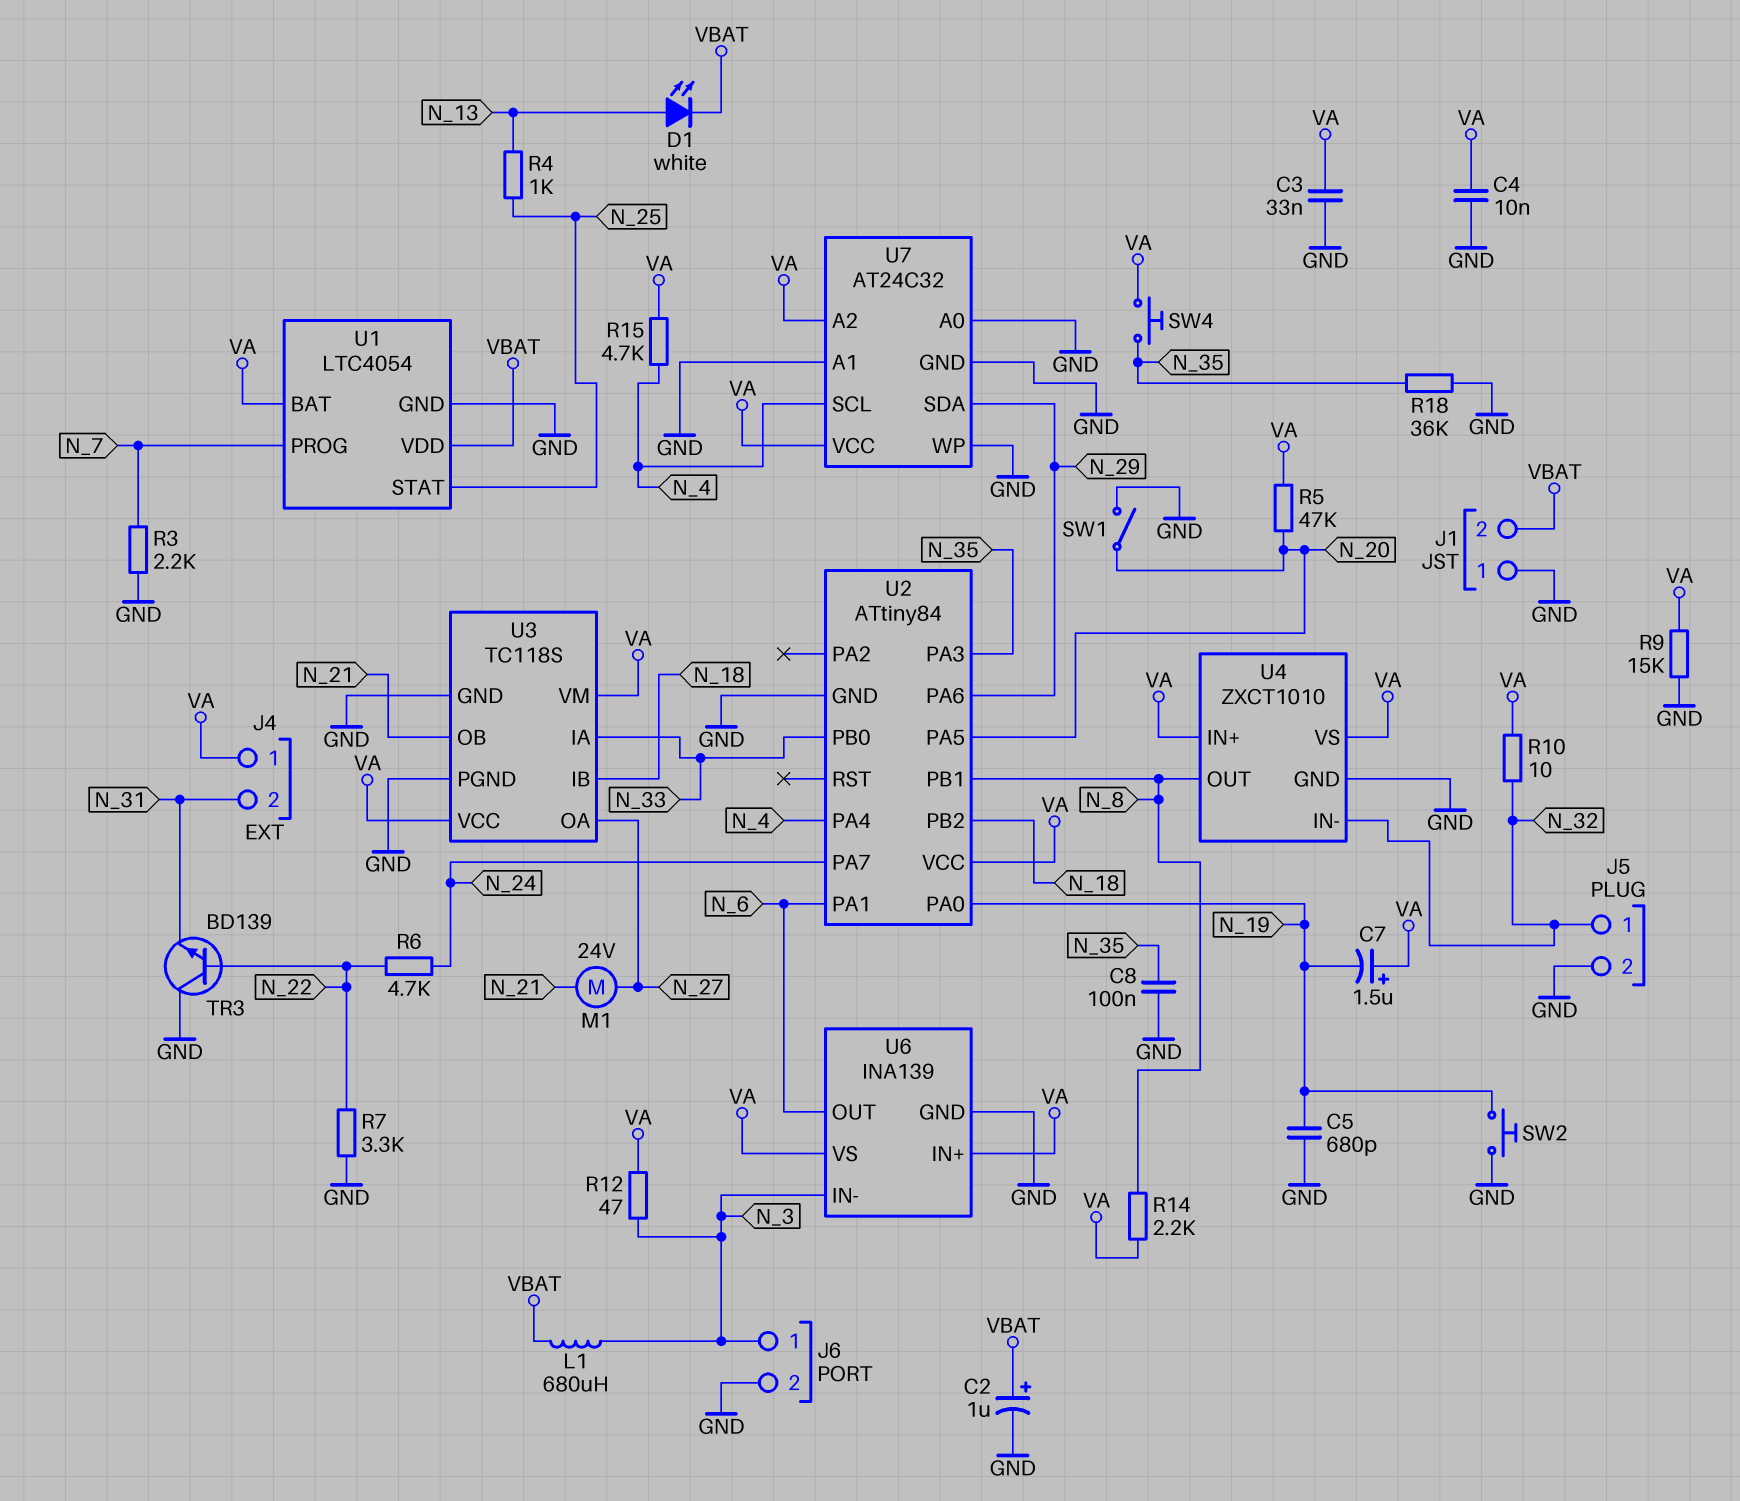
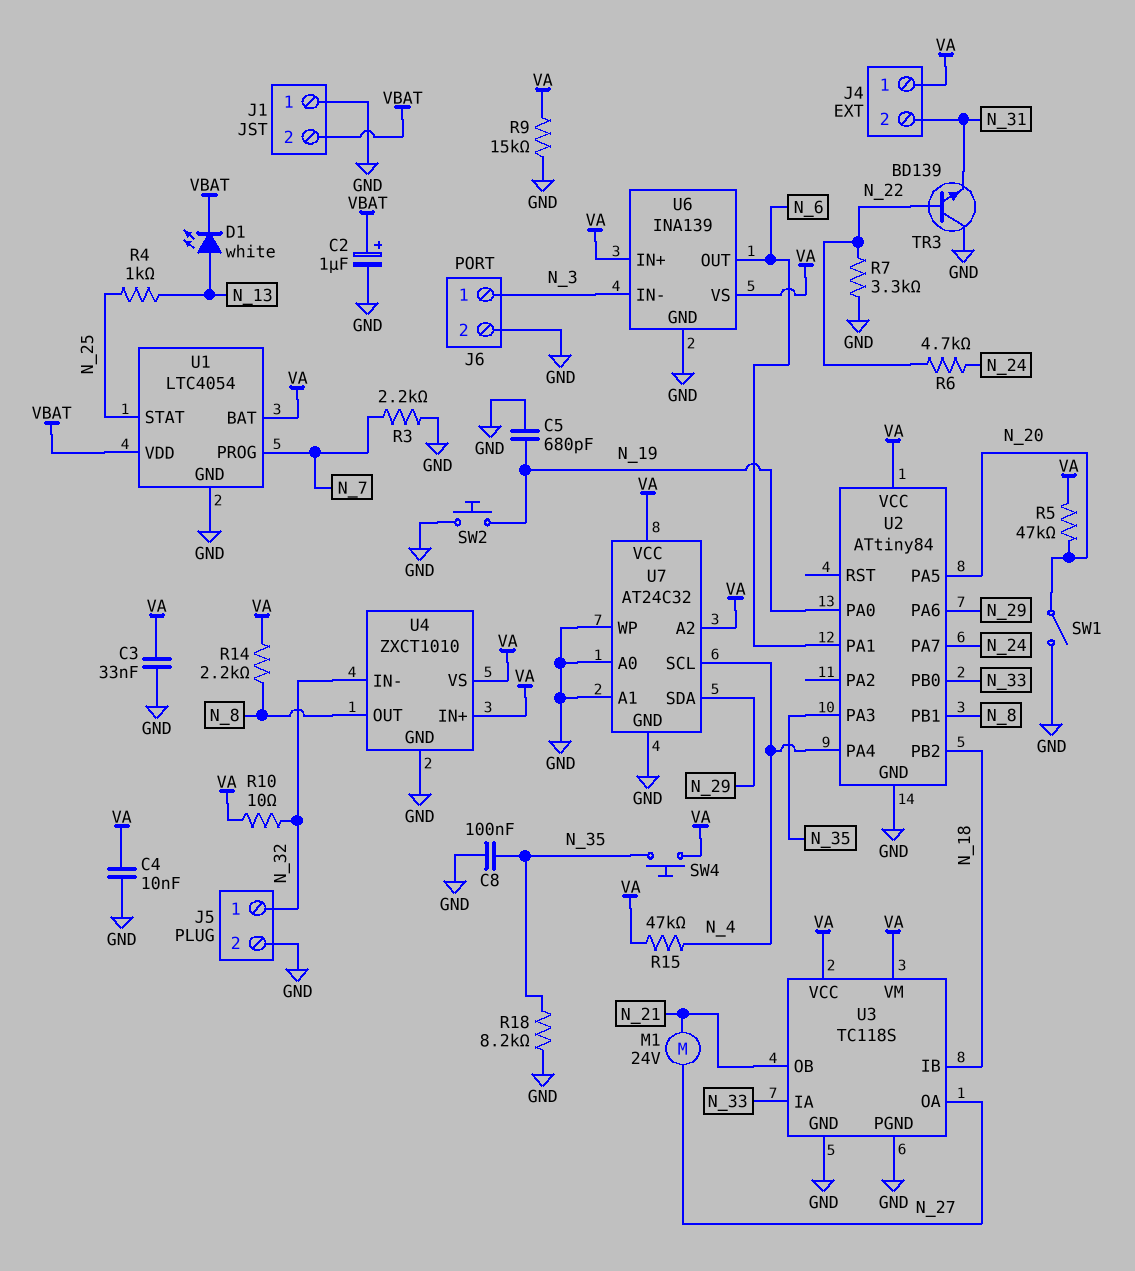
C7: 1.5uF (plus VA, minus N_19) -> none
L1: 680uH (N_3, VBAT) -> none
R12: 47 (N_3, VA) -> none
R15: 4.7k (N_4, VA) -> 47k (N_4, VA)
R18: 36k (GND, N_35) -> 8.2k (GND, N_35)

